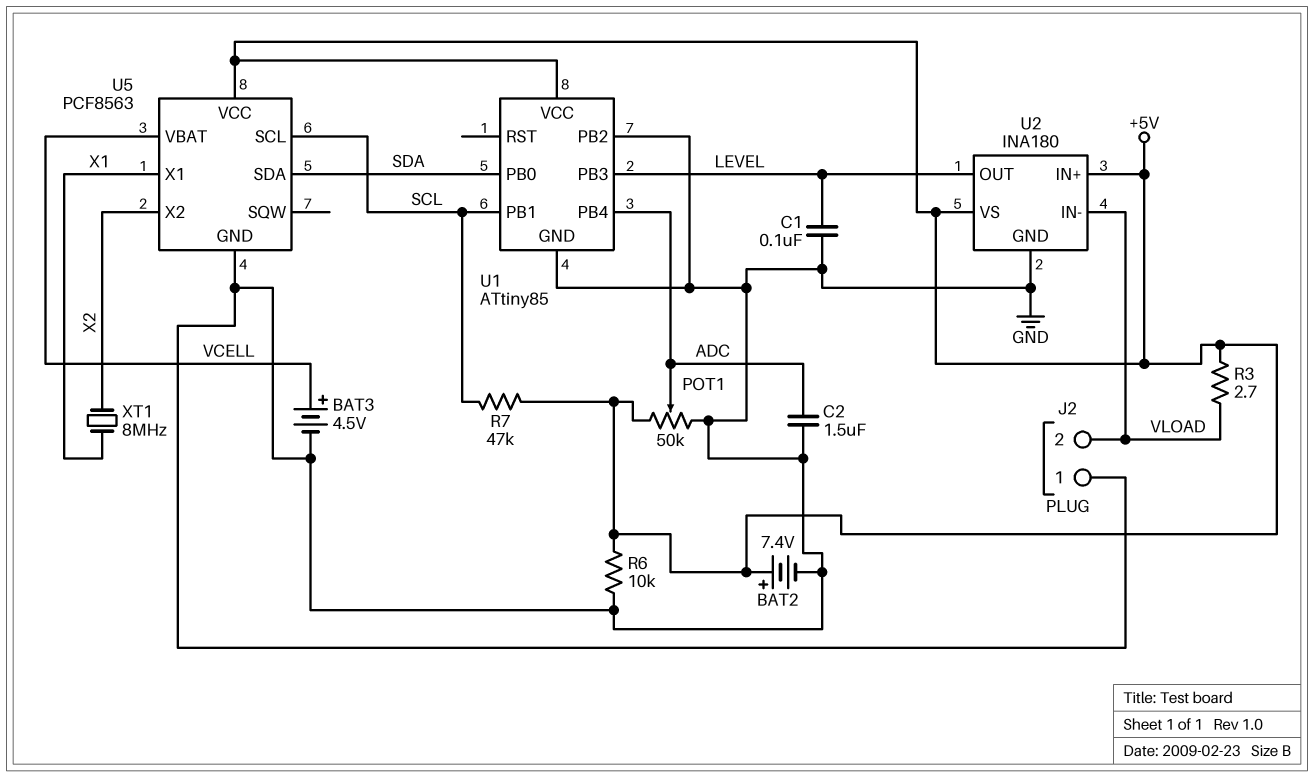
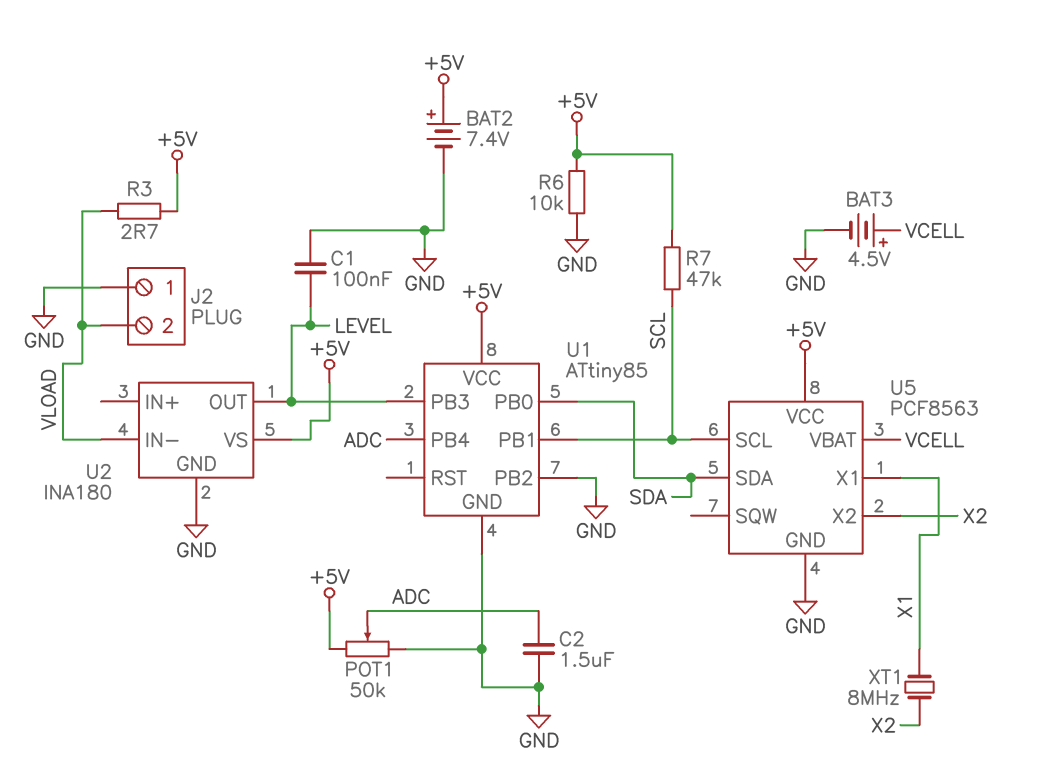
U2 pin IN+: +5V -> none

